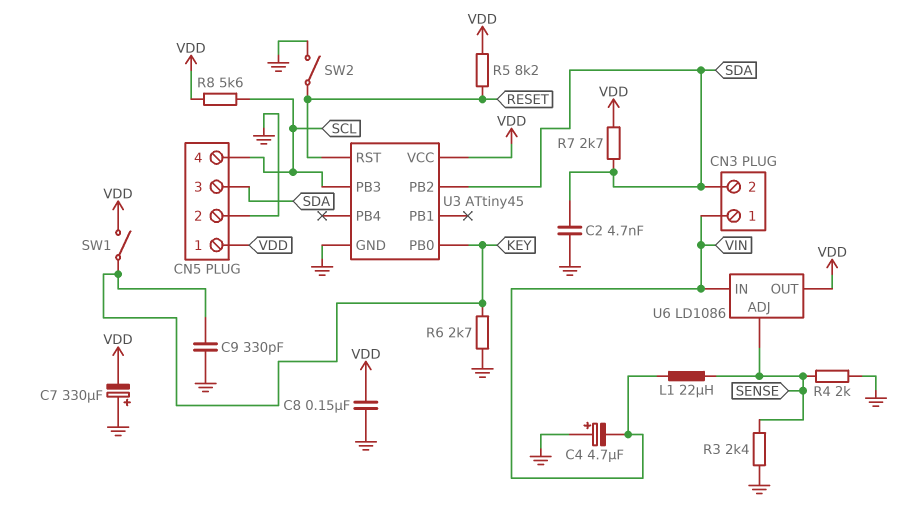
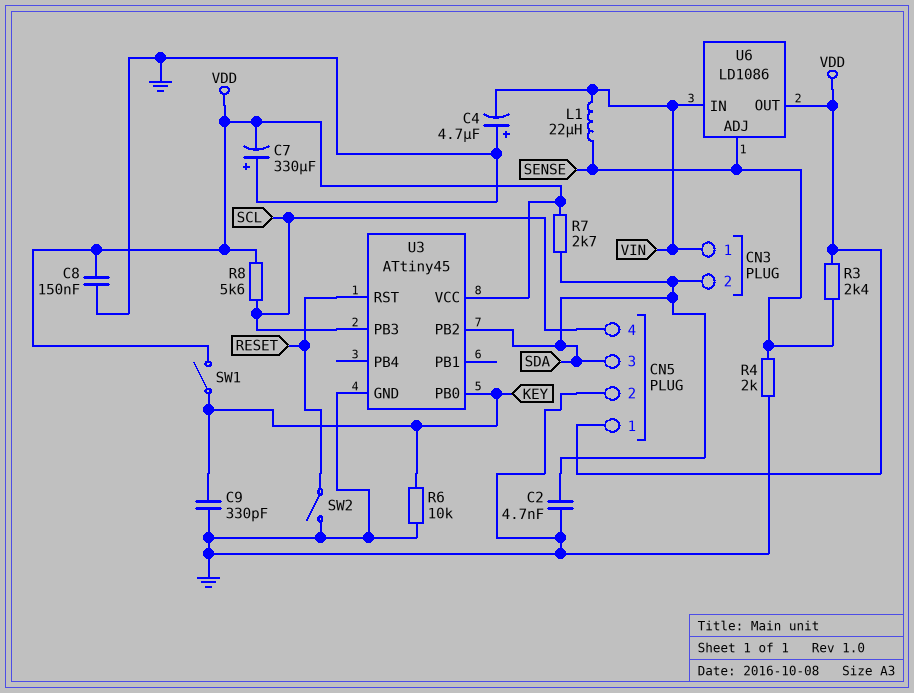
R3: 2.4k (GND, SENSE) -> 2.4k (SENSE, VDD)
R5: 8.2k (RESET, VDD) -> none
R6: 2.7k (GND, KEY) -> 10k (GND, KEY)

